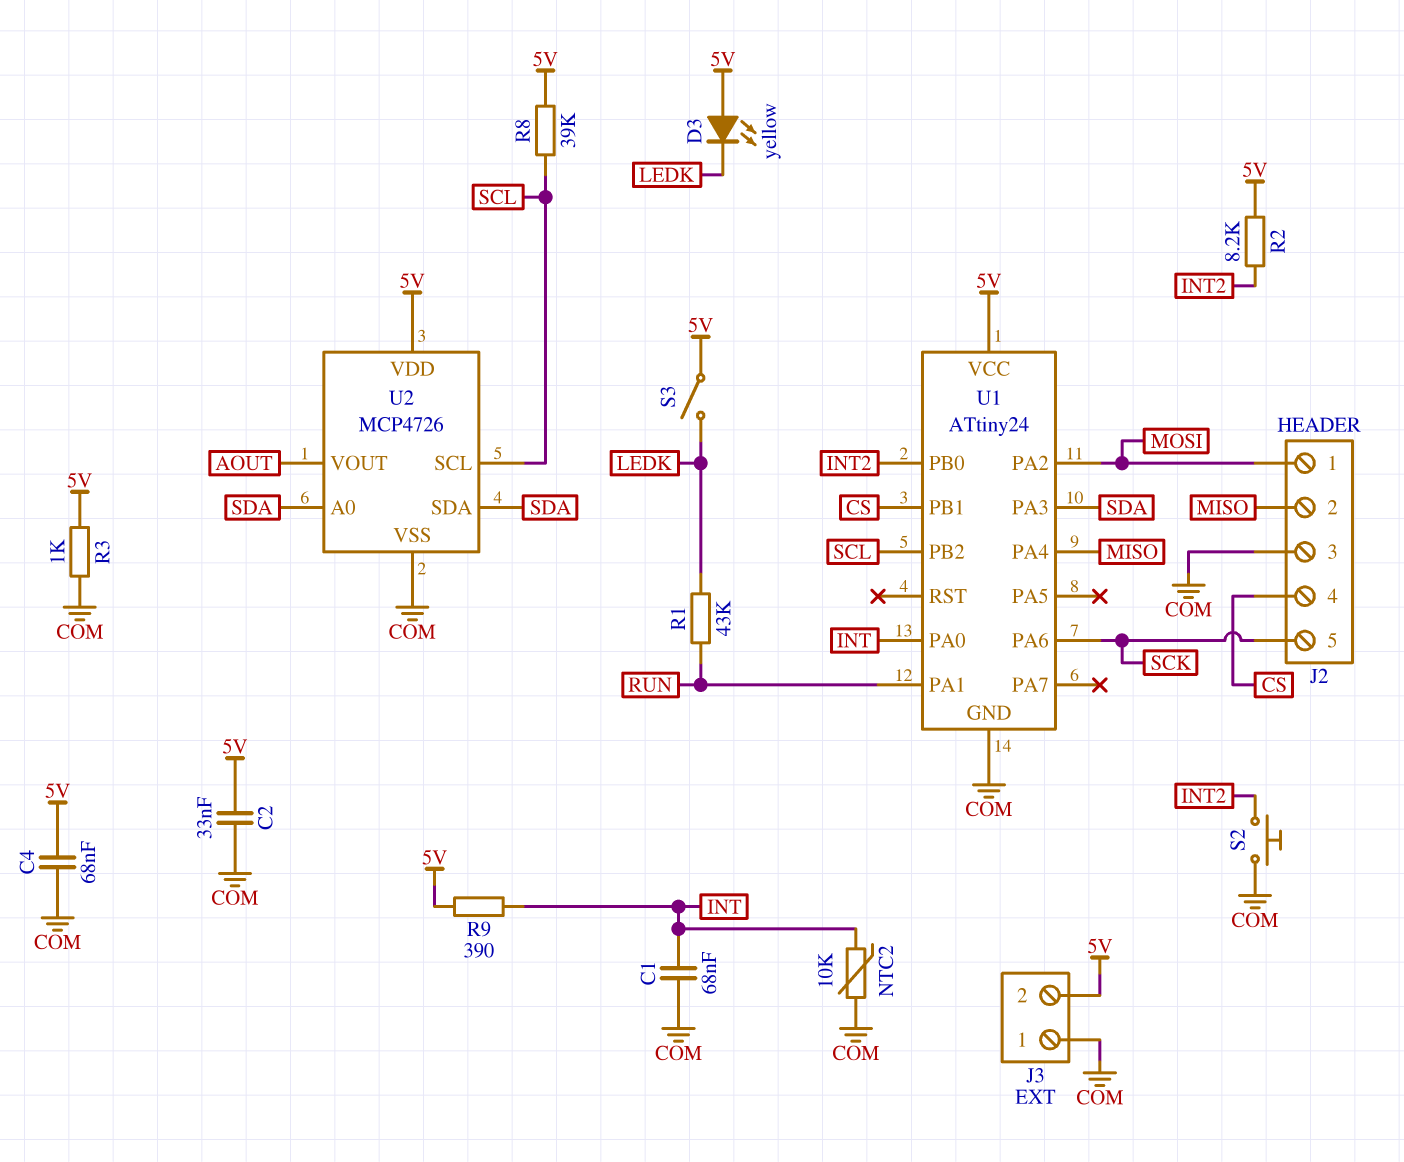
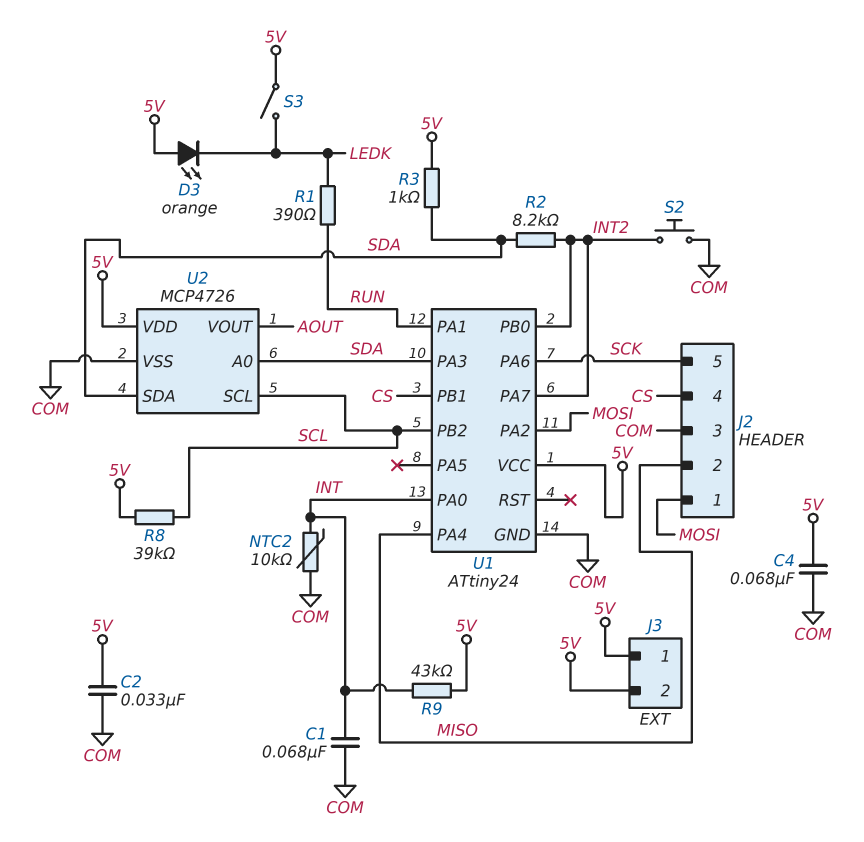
D3: LED yellow (A 5V, K LEDK) -> LED orange (A 5V, K LEDK)
J3 pin 1: COM -> 5V
R1: 43k (LEDK, RUN) -> 390 (LEDK, RUN)
R2: 8.2k (5V, INT2) -> 8.2k (INT2, SDA)
R3: 1k (5V, COM) -> 1k (5V, SDA)
R9: 390 (5V, INT) -> 43k (5V, INT)
U1 pin PA7: none -> INT2

